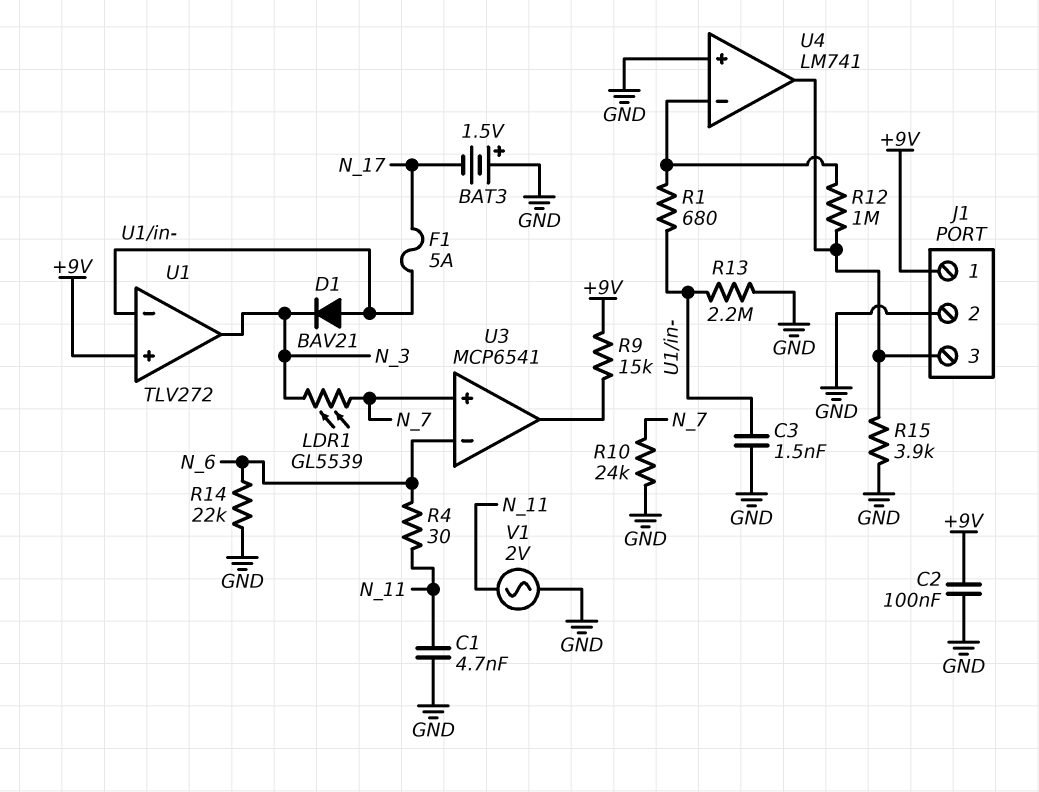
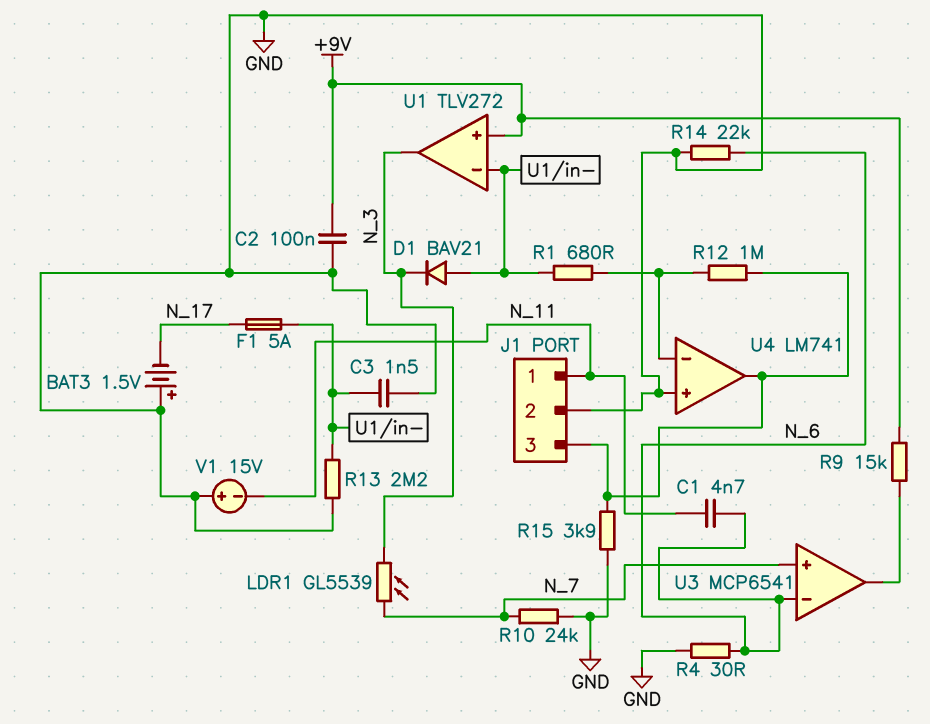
C1: 4.7nF (GND, N_11) -> 4.7nF (N_6, N_11)
J1 pin 1: +9V -> N_11
R4: 30 (N_6, N_11) -> 30 (GND, N_6)
V1: AC 2V (GND, N_11) -> 15V (plus GND, minus N_11)

